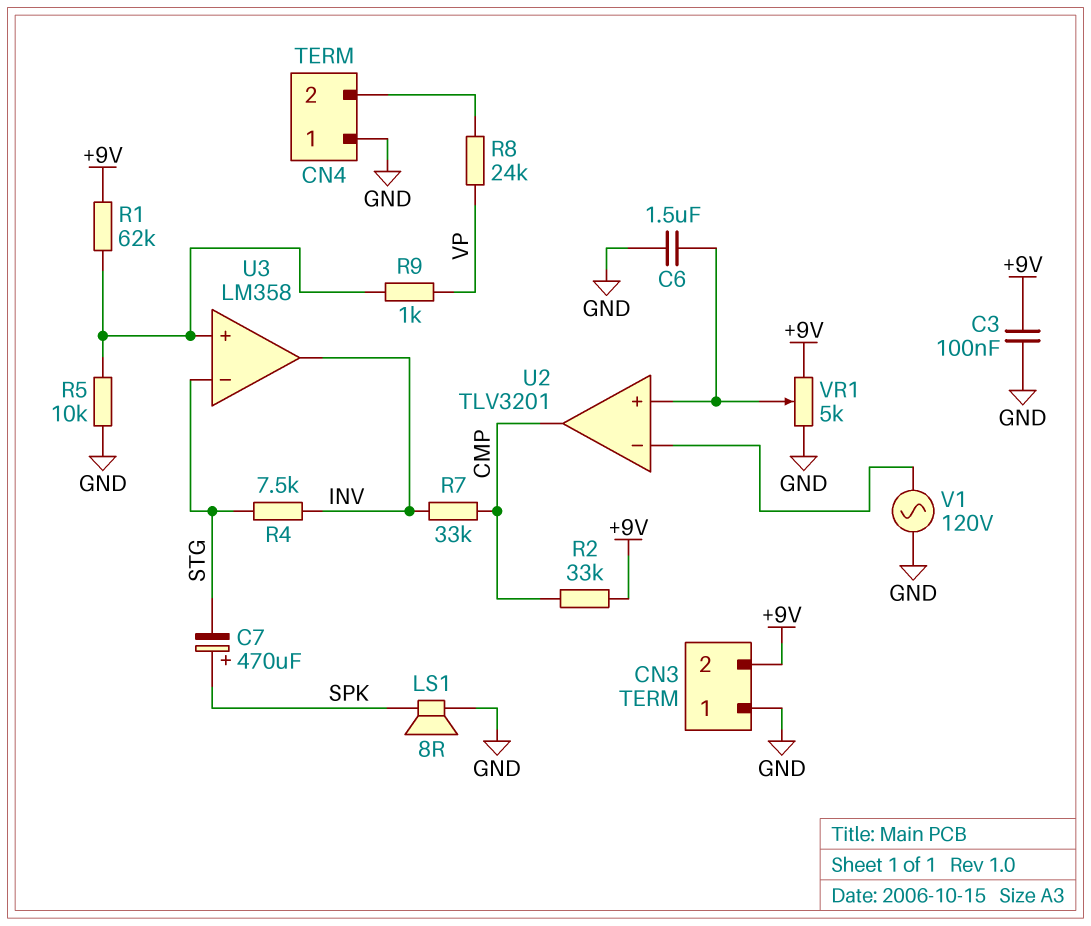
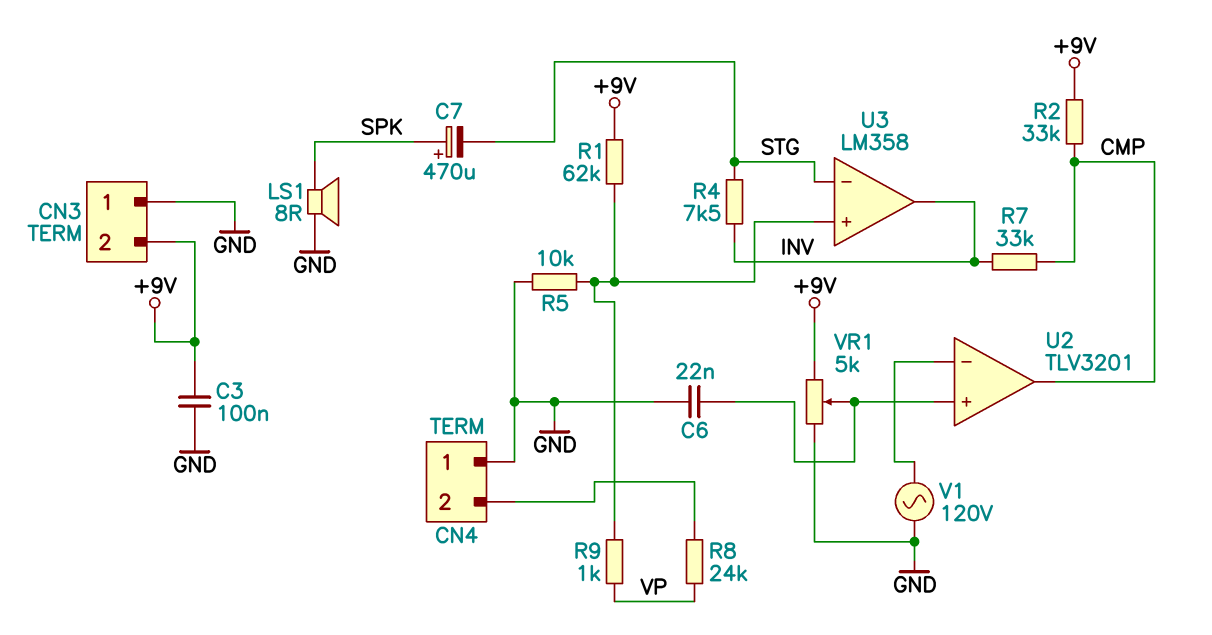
C6: 1.5uF (GND, U2/in+) -> 22nF (GND, U2/in+)

